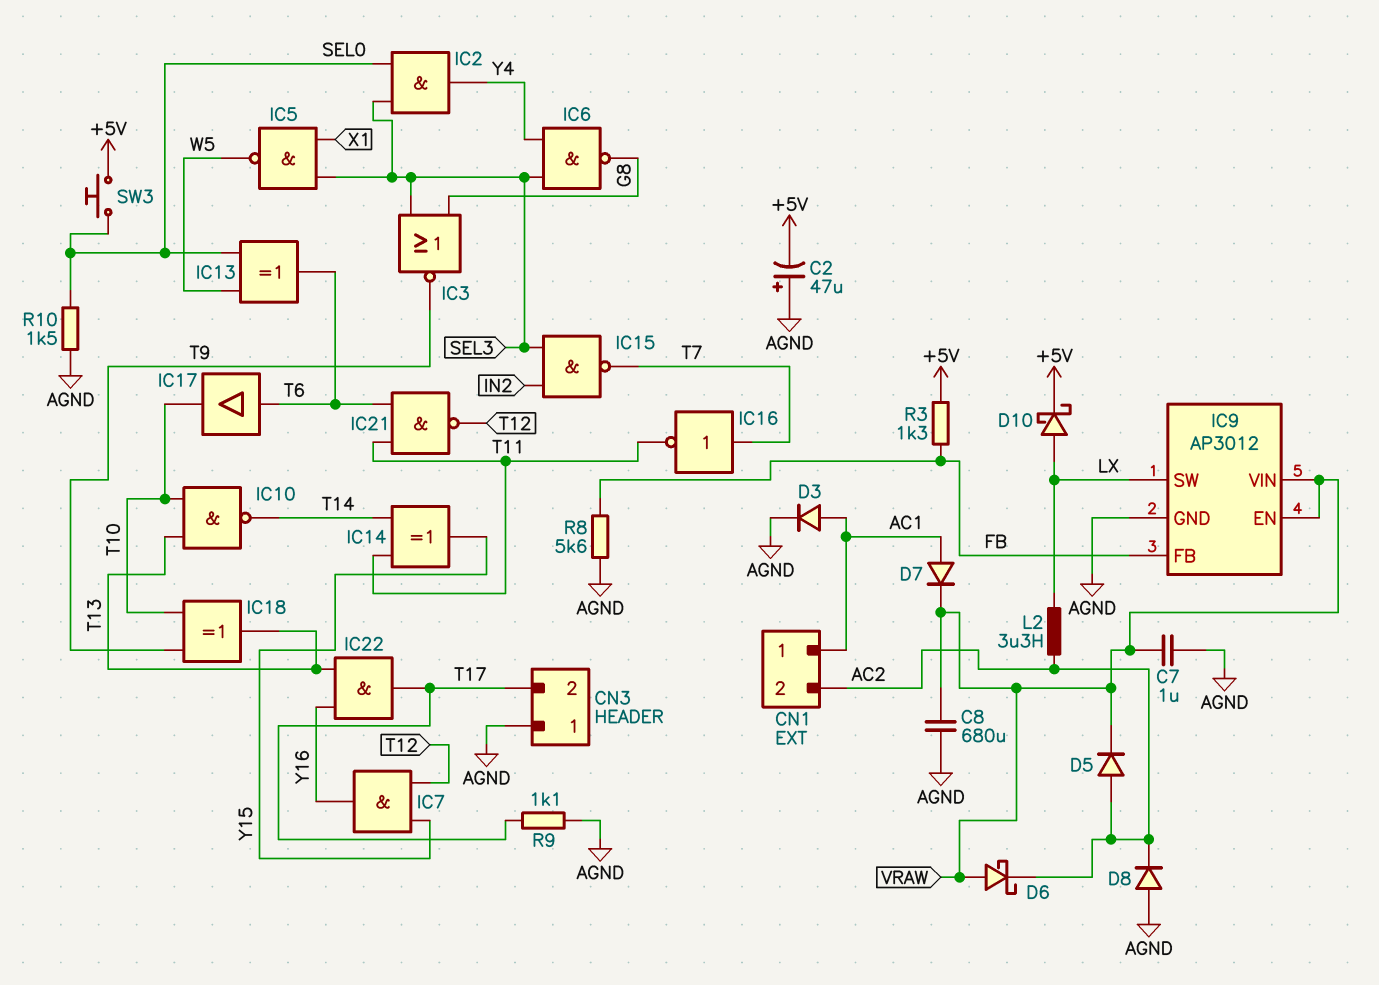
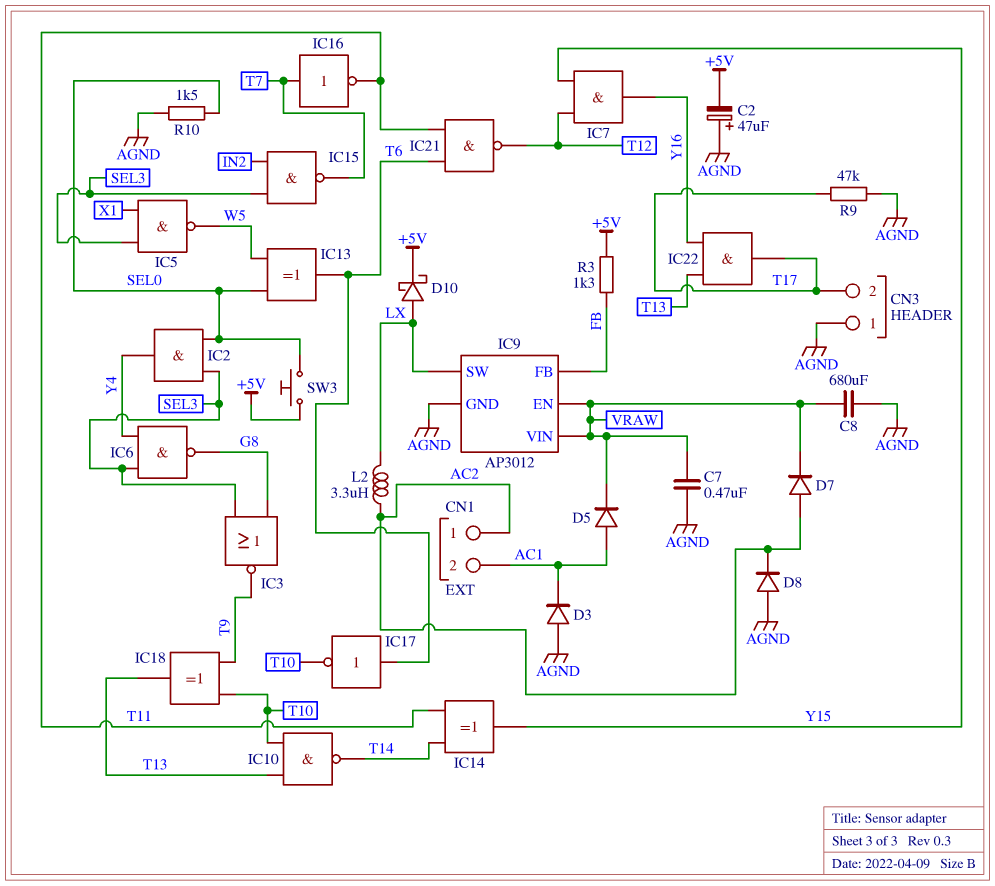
C7: 1uF (AGND, VRAW) -> 470nF (AGND, VRAW)
CN1 pin 1: AC1 -> AC2
CN1 pin 2: AC2 -> AC1
D3: diode (A AC1, K AGND) -> diode (A AGND, K AC1)
D5: diode (A AC2, K VRAW) -> diode (A AC1, K VRAW)
D6: schottky (A VRAW, K AC2) -> none
D7: diode (A AC1, K VRAW) -> diode (A AC2, K VRAW)
IC17: buffer (in T6, out T10) -> NOT (in T6, out T10)
R8: 5.6k (AGND, FB) -> none
R9: 1.1k (AGND, T17) -> 47k (AGND, T17)

